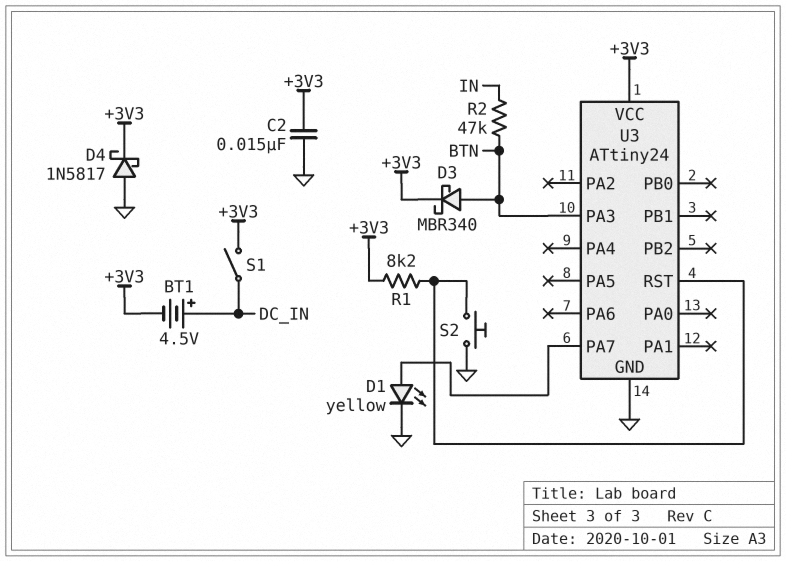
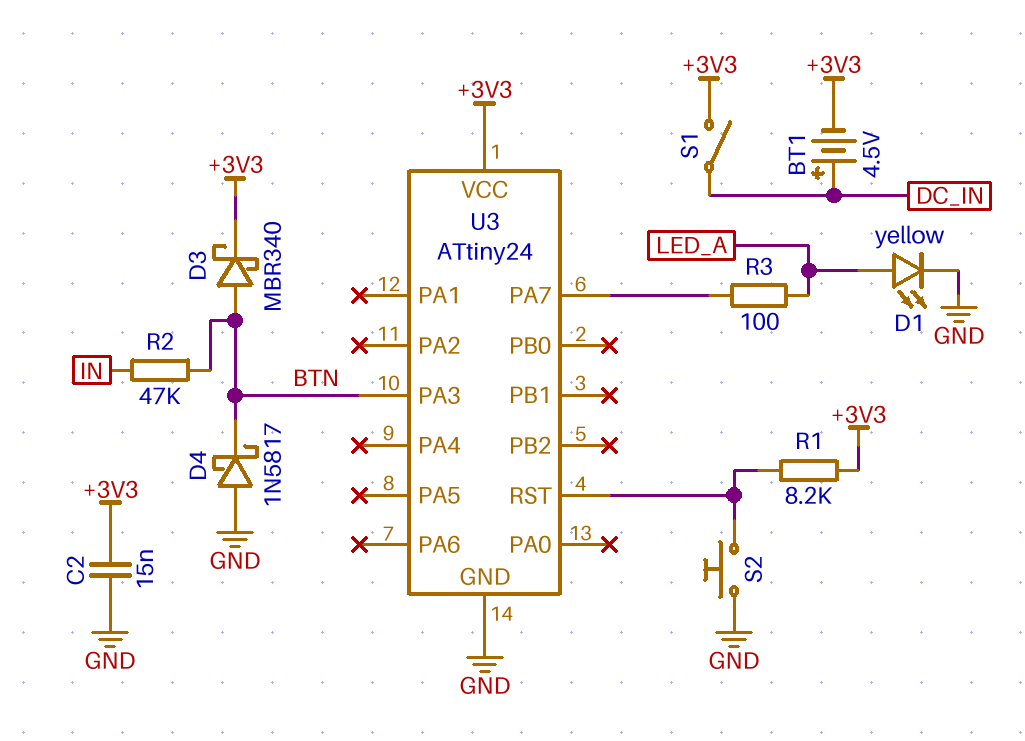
D1: LED yellow (A U3/PA7, K GND) -> LED yellow (A LED_A, K GND)
D4: schottky 1N5817 (A GND, K +3V3) -> schottky 1N5817 (A GND, K BTN)
R3: none -> 100 (LED_A, U3/PA7)

